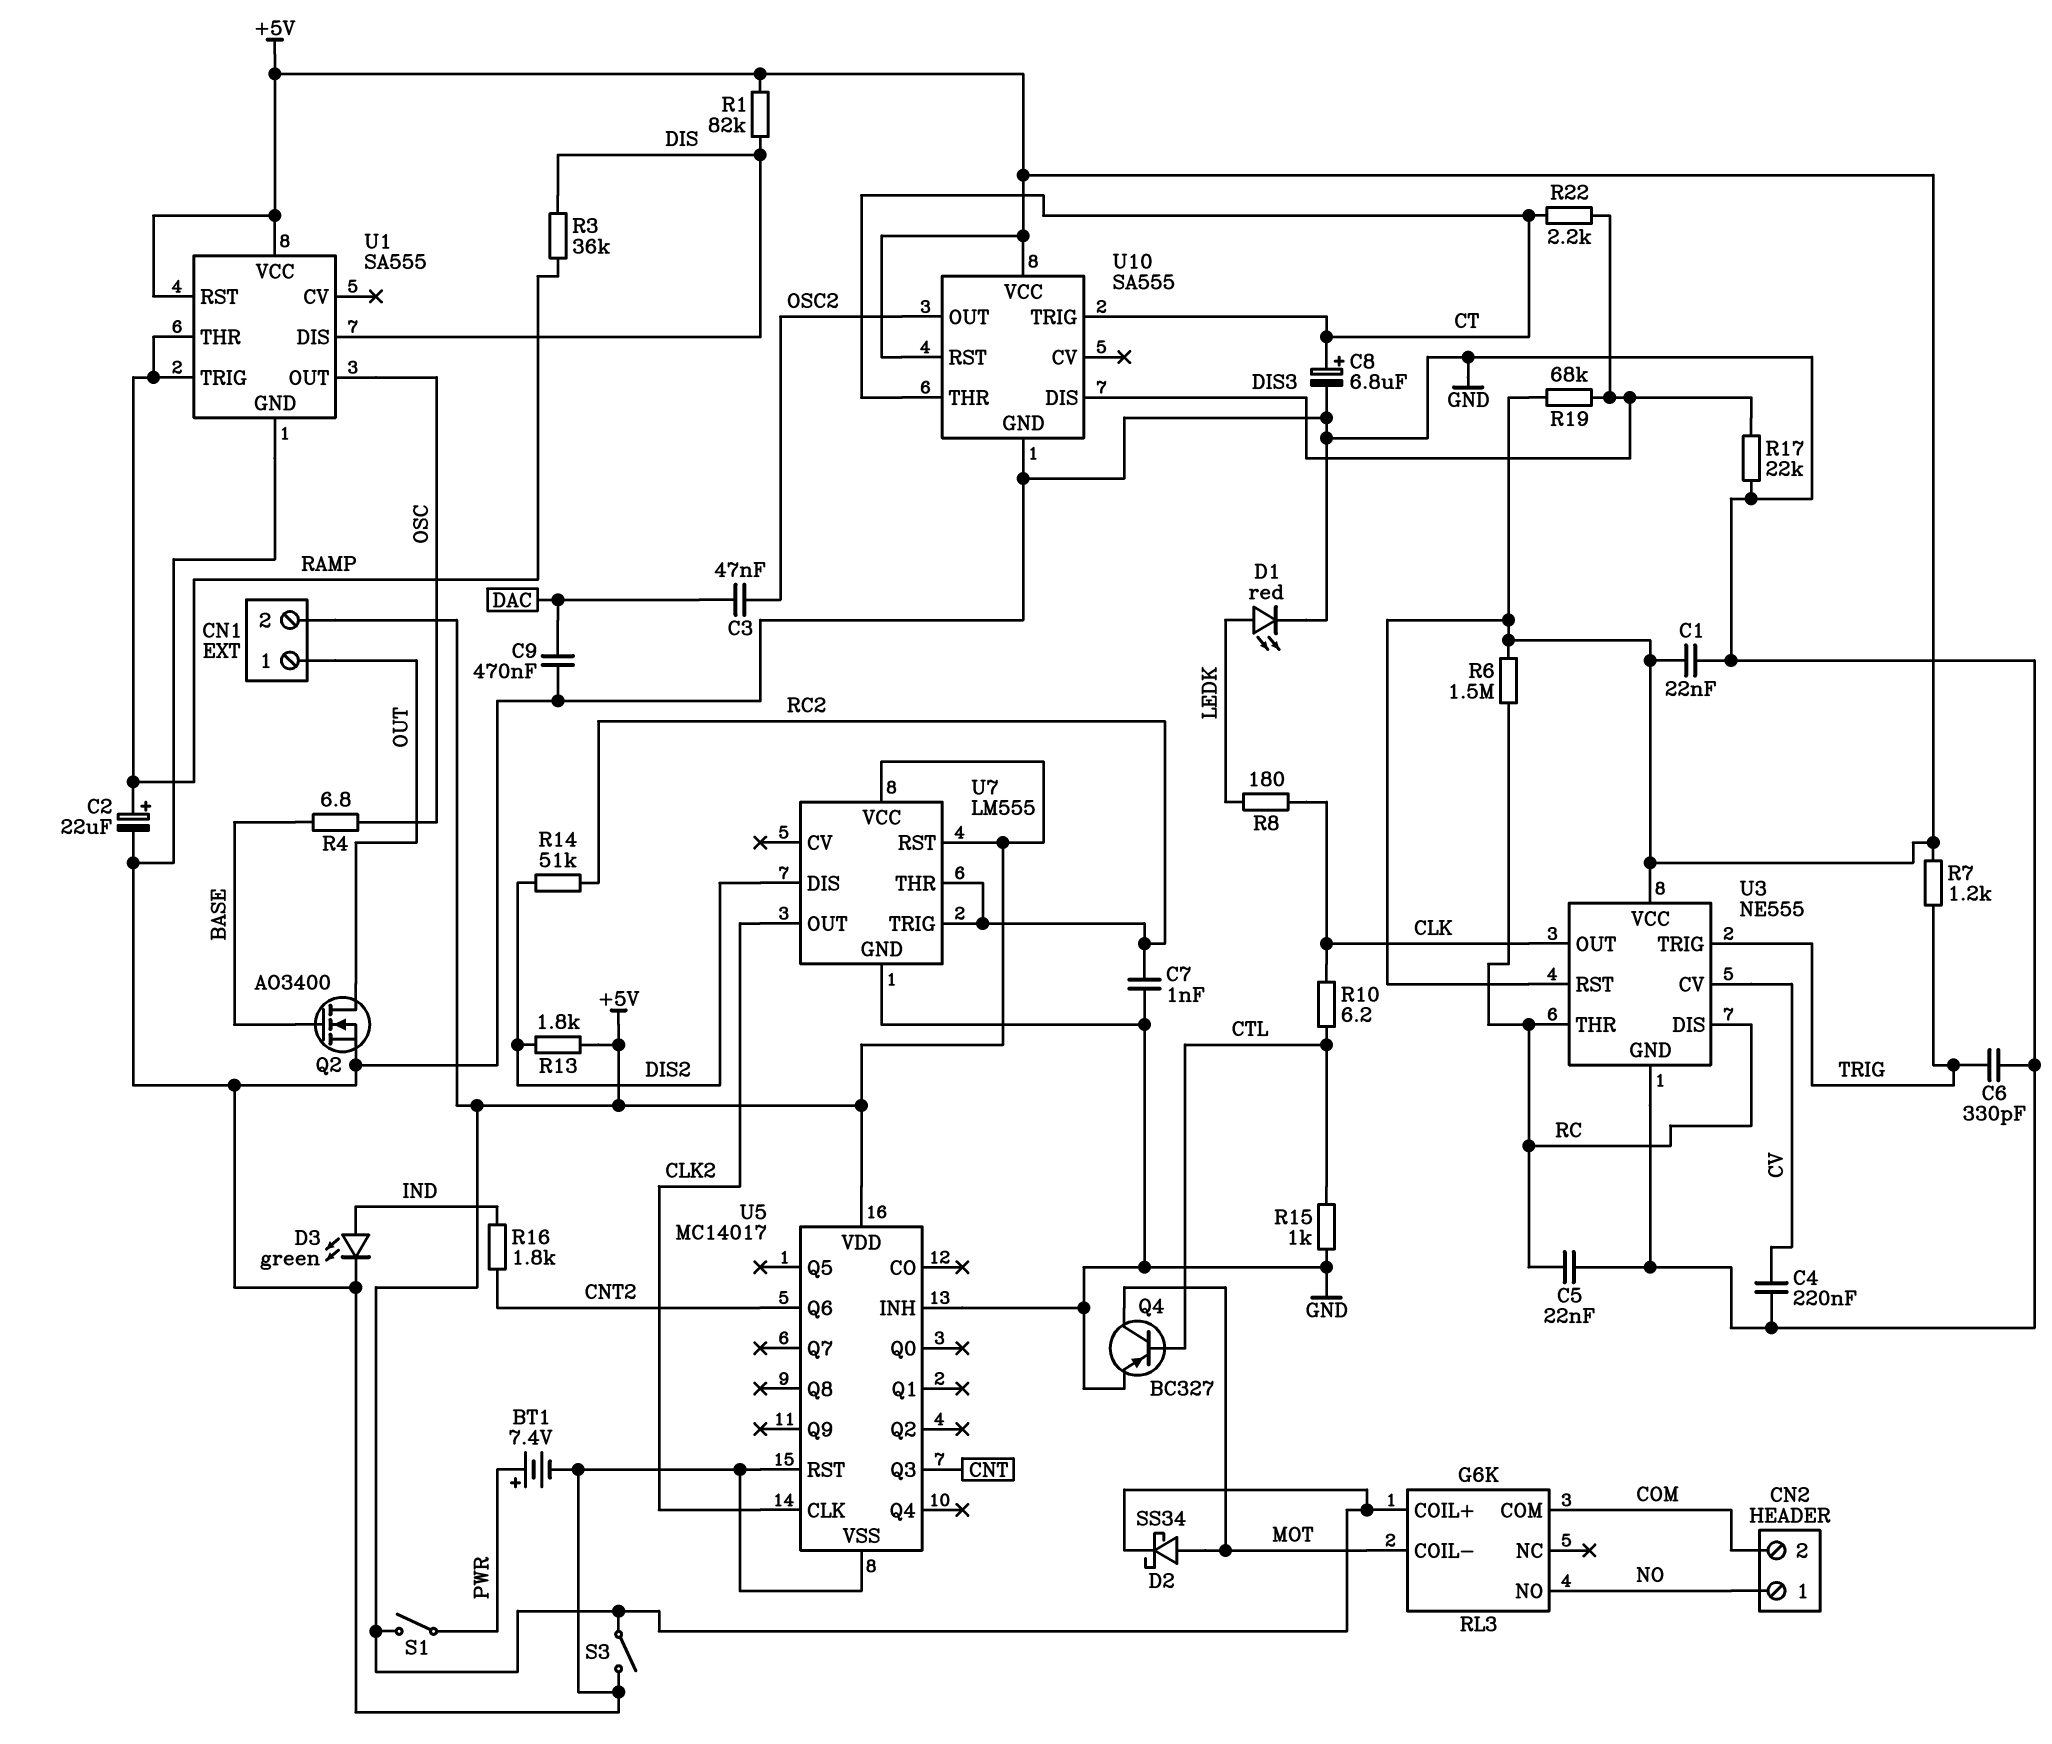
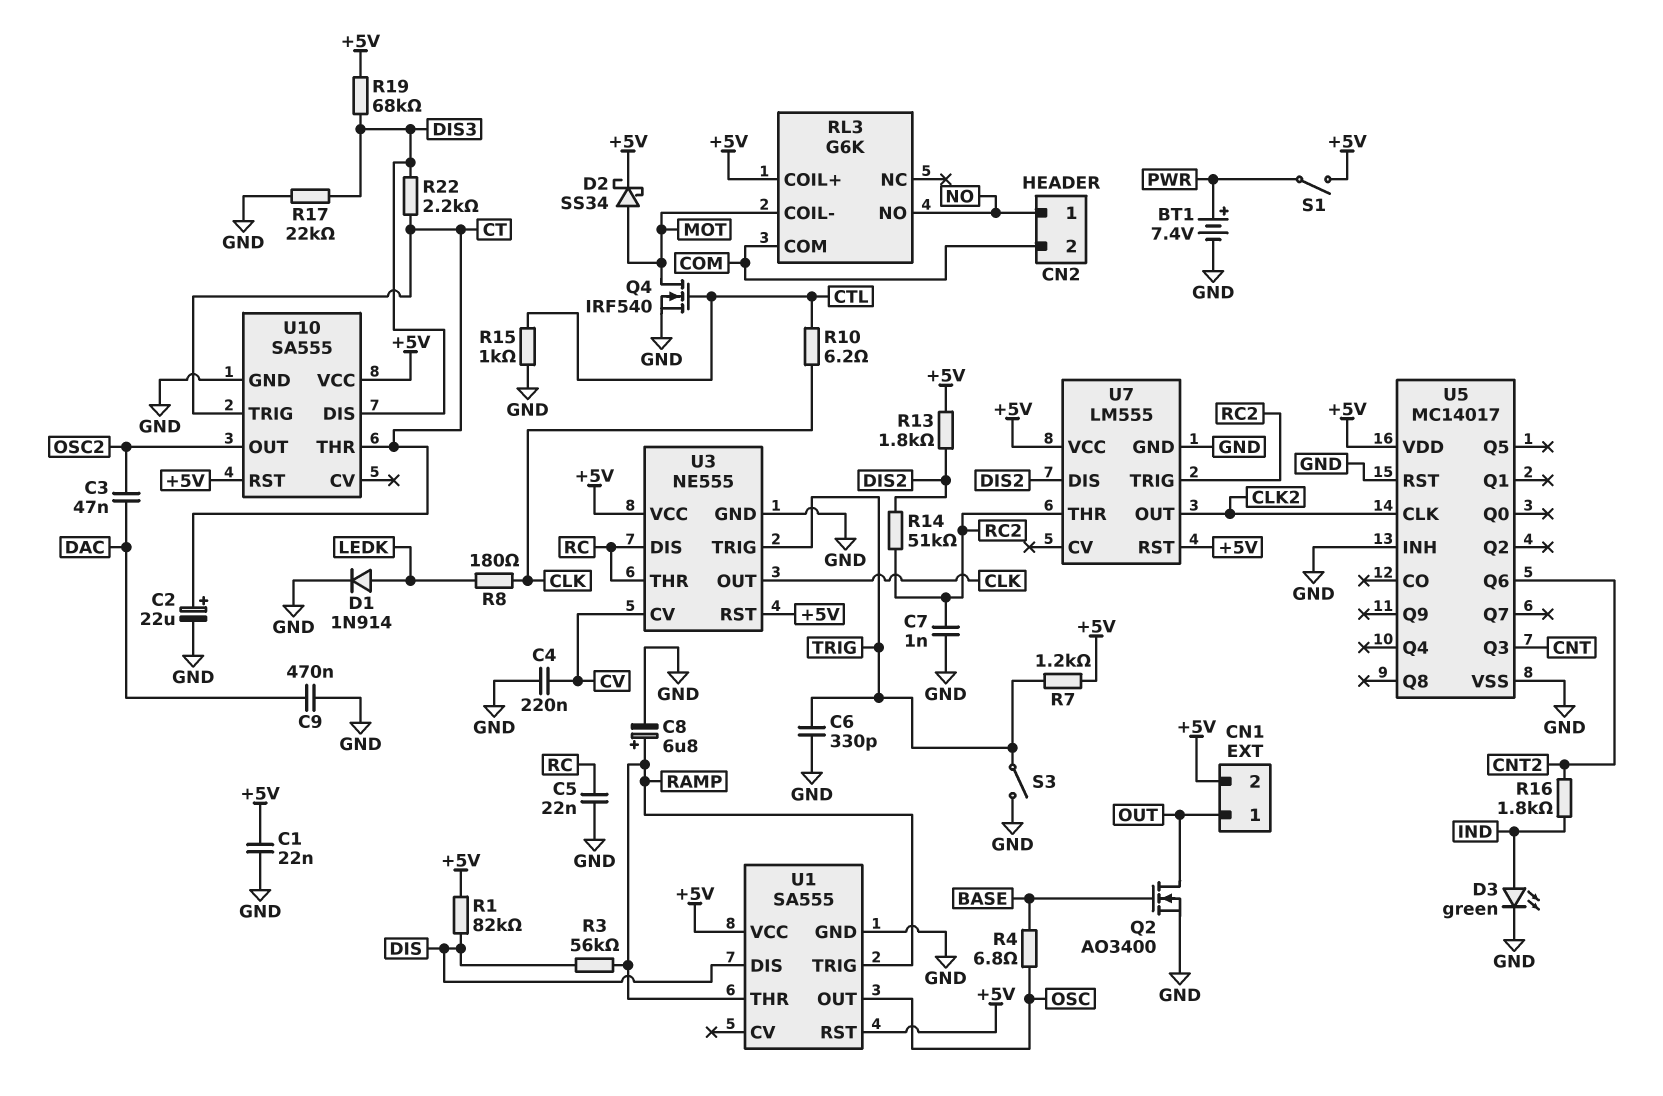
C2: 22uF (plus RAMP, minus GND) -> 22uF (plus CT, minus GND)
C8: 6.8uF (plus CT, minus GND) -> 6.8uF (plus RAMP, minus GND)
D1: LED red (A LEDK, K GND) -> diode 1N914 (A LEDK, K GND)
Q4: PNP BC327 (B CTL, C MOT, E GND) -> NMOS IRF540 (G CTL, D MOT, S GND)
R3: 36k (DIS, RAMP) -> 56k (DIS, RAMP)
R6: 1.5M (+5V, RC) -> none
S3: switch (+5V, GND) -> switch (GND, TRIG)

